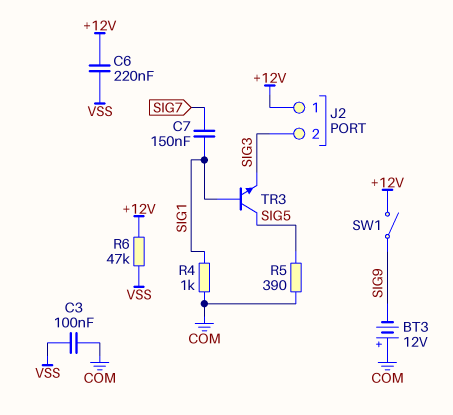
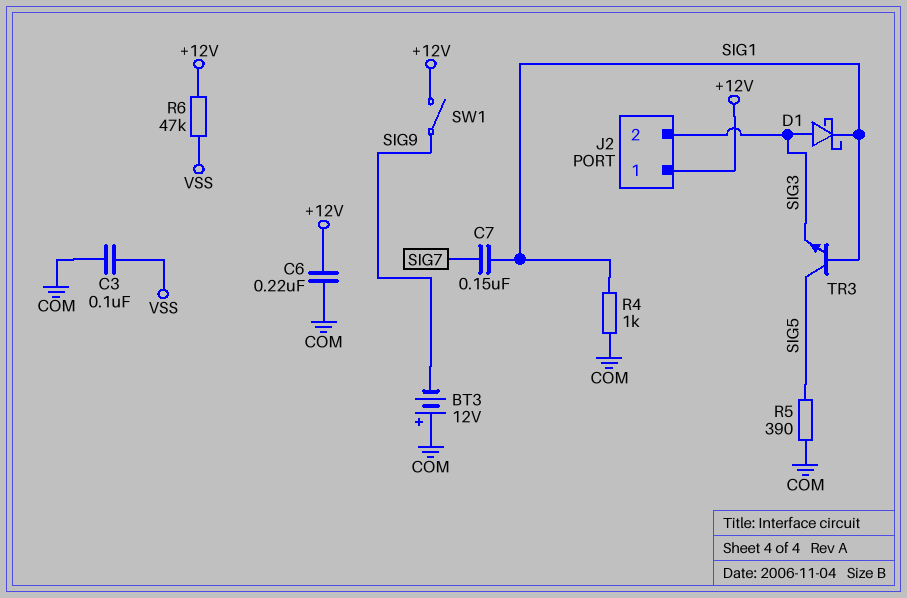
C6: 220nF (+12V, VSS) -> 220nF (+12V, COM)
D1: none -> schottky (A SIG3, K SIG1)

